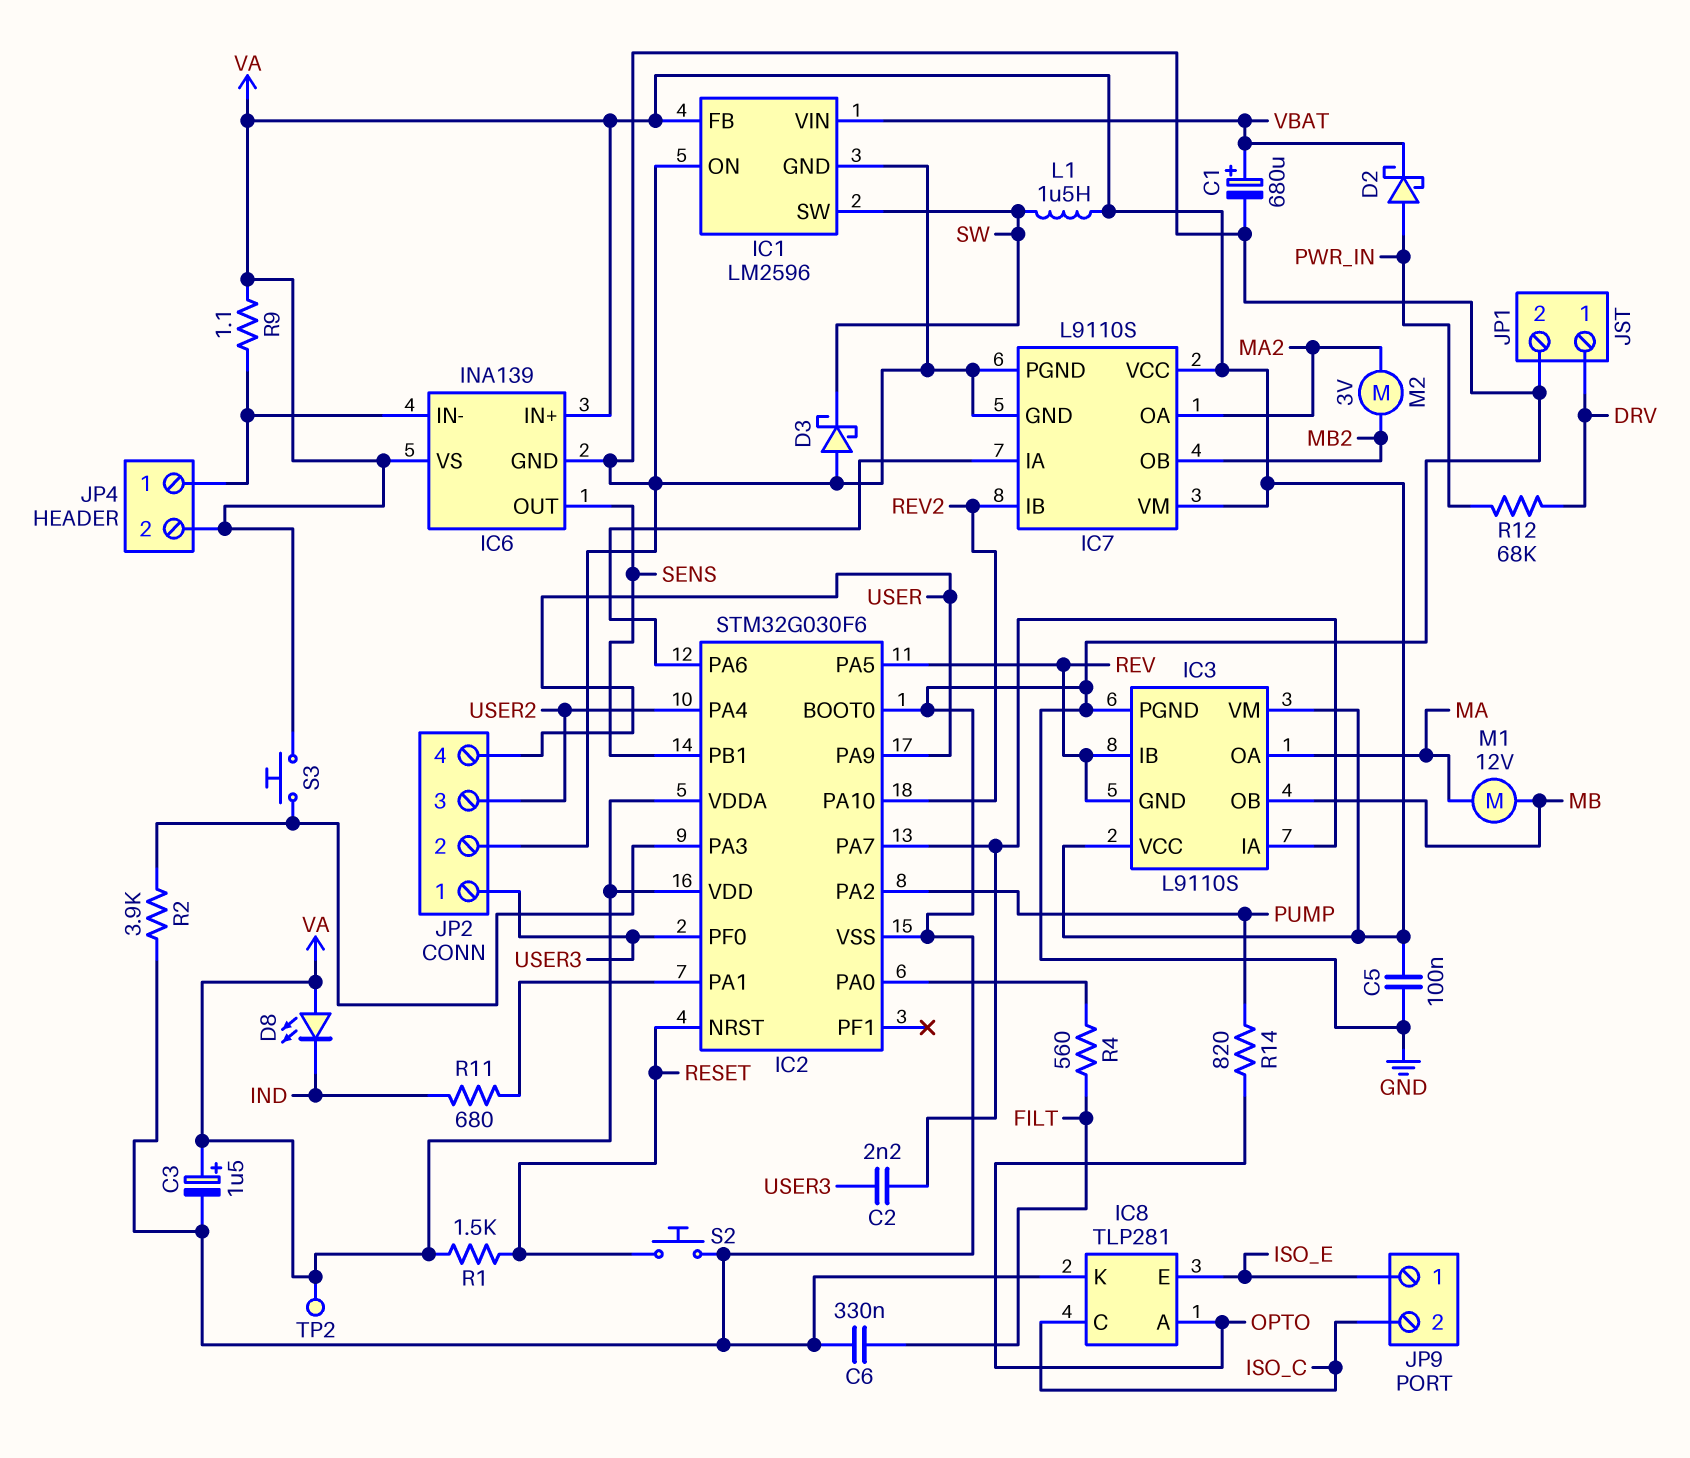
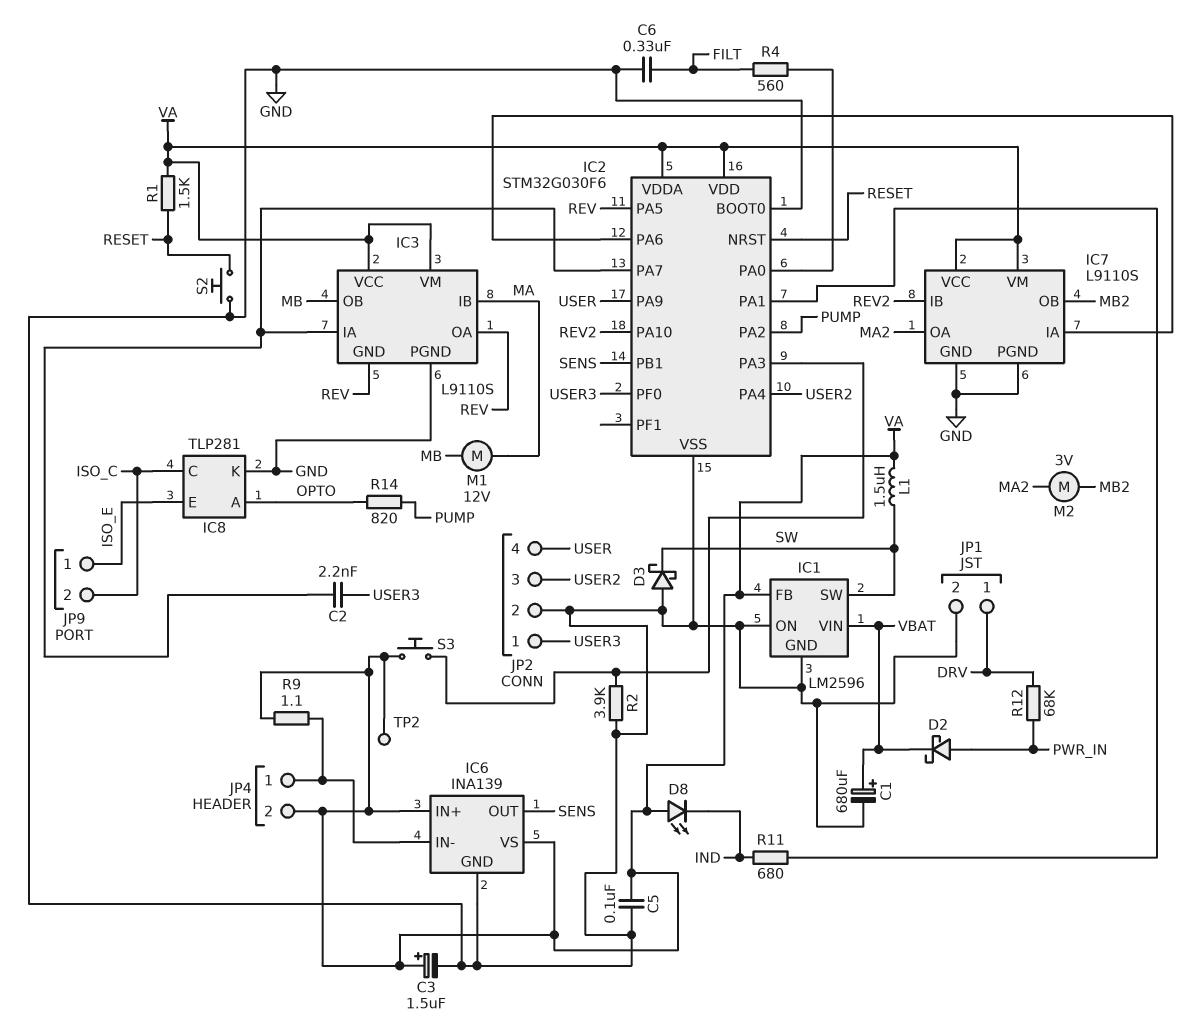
IC3 pin IB: REV -> MA
IC3 pin OA: MA -> REV

